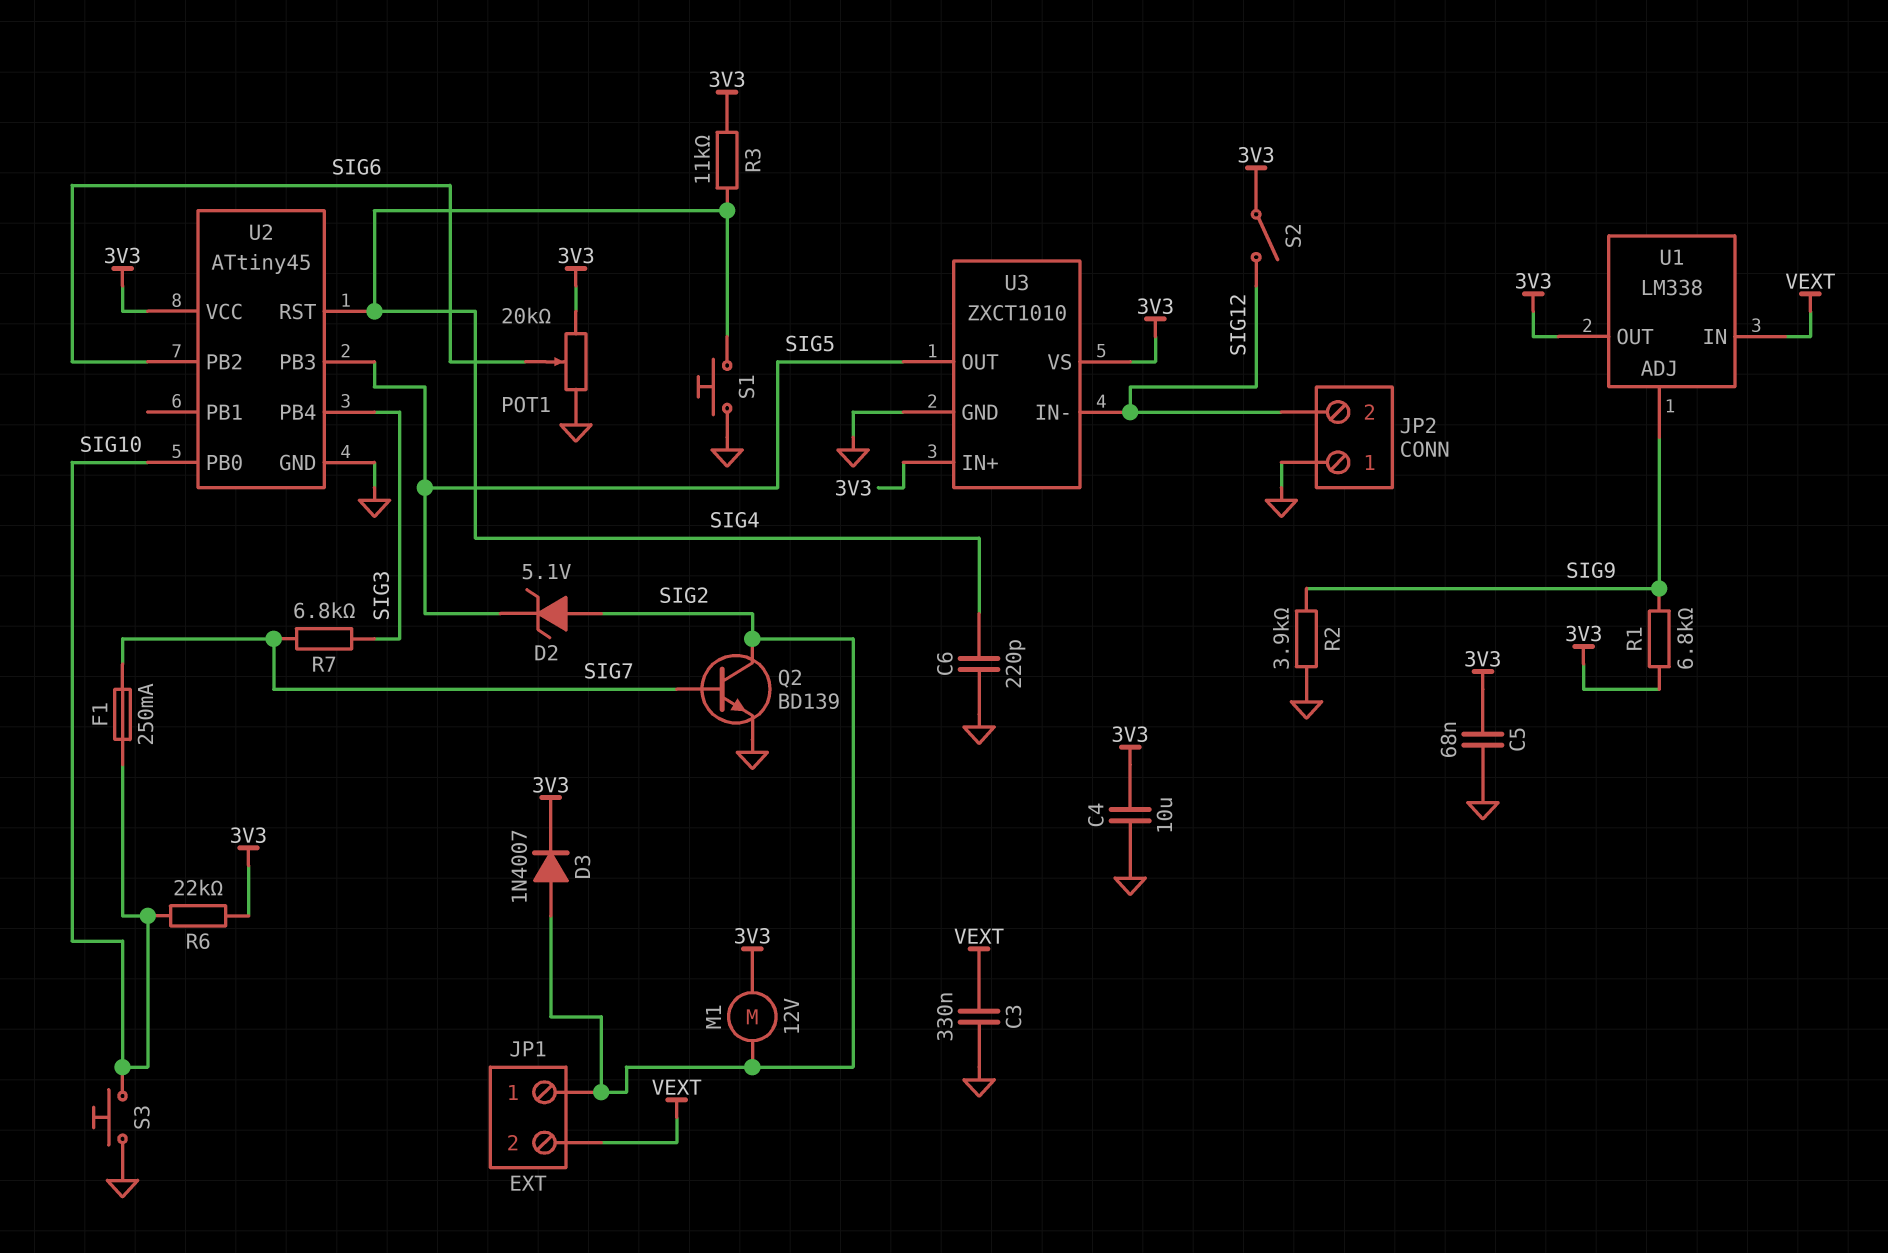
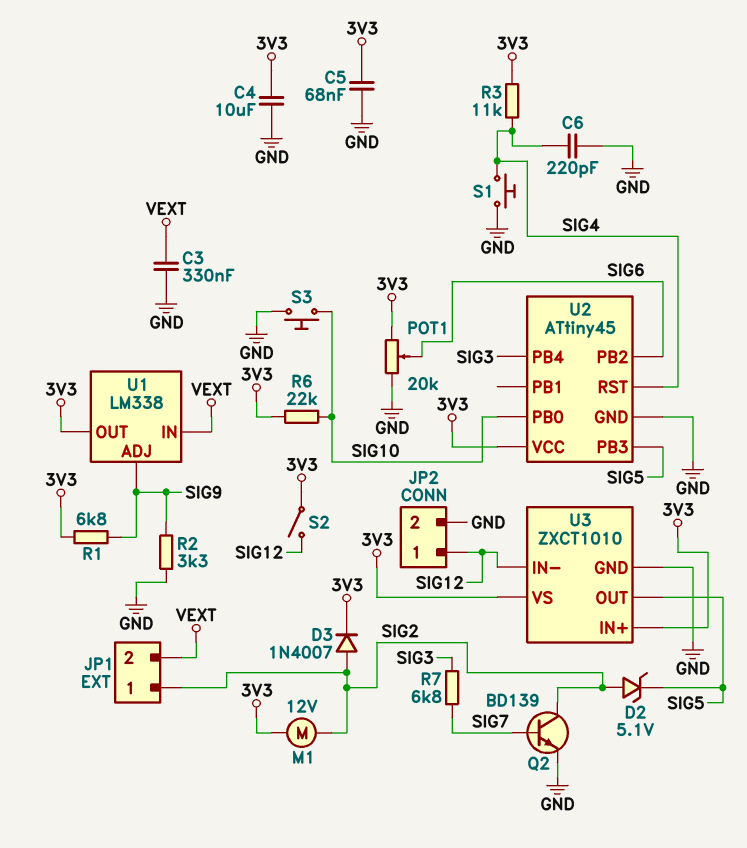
F1: 250mA (SIG7, SIG10) -> none
JP2 pin 1: GND -> SIG12
JP2 pin 2: SIG12 -> GND
R2: 3.9k (GND, SIG9) -> 3.3k (GND, SIG9)

